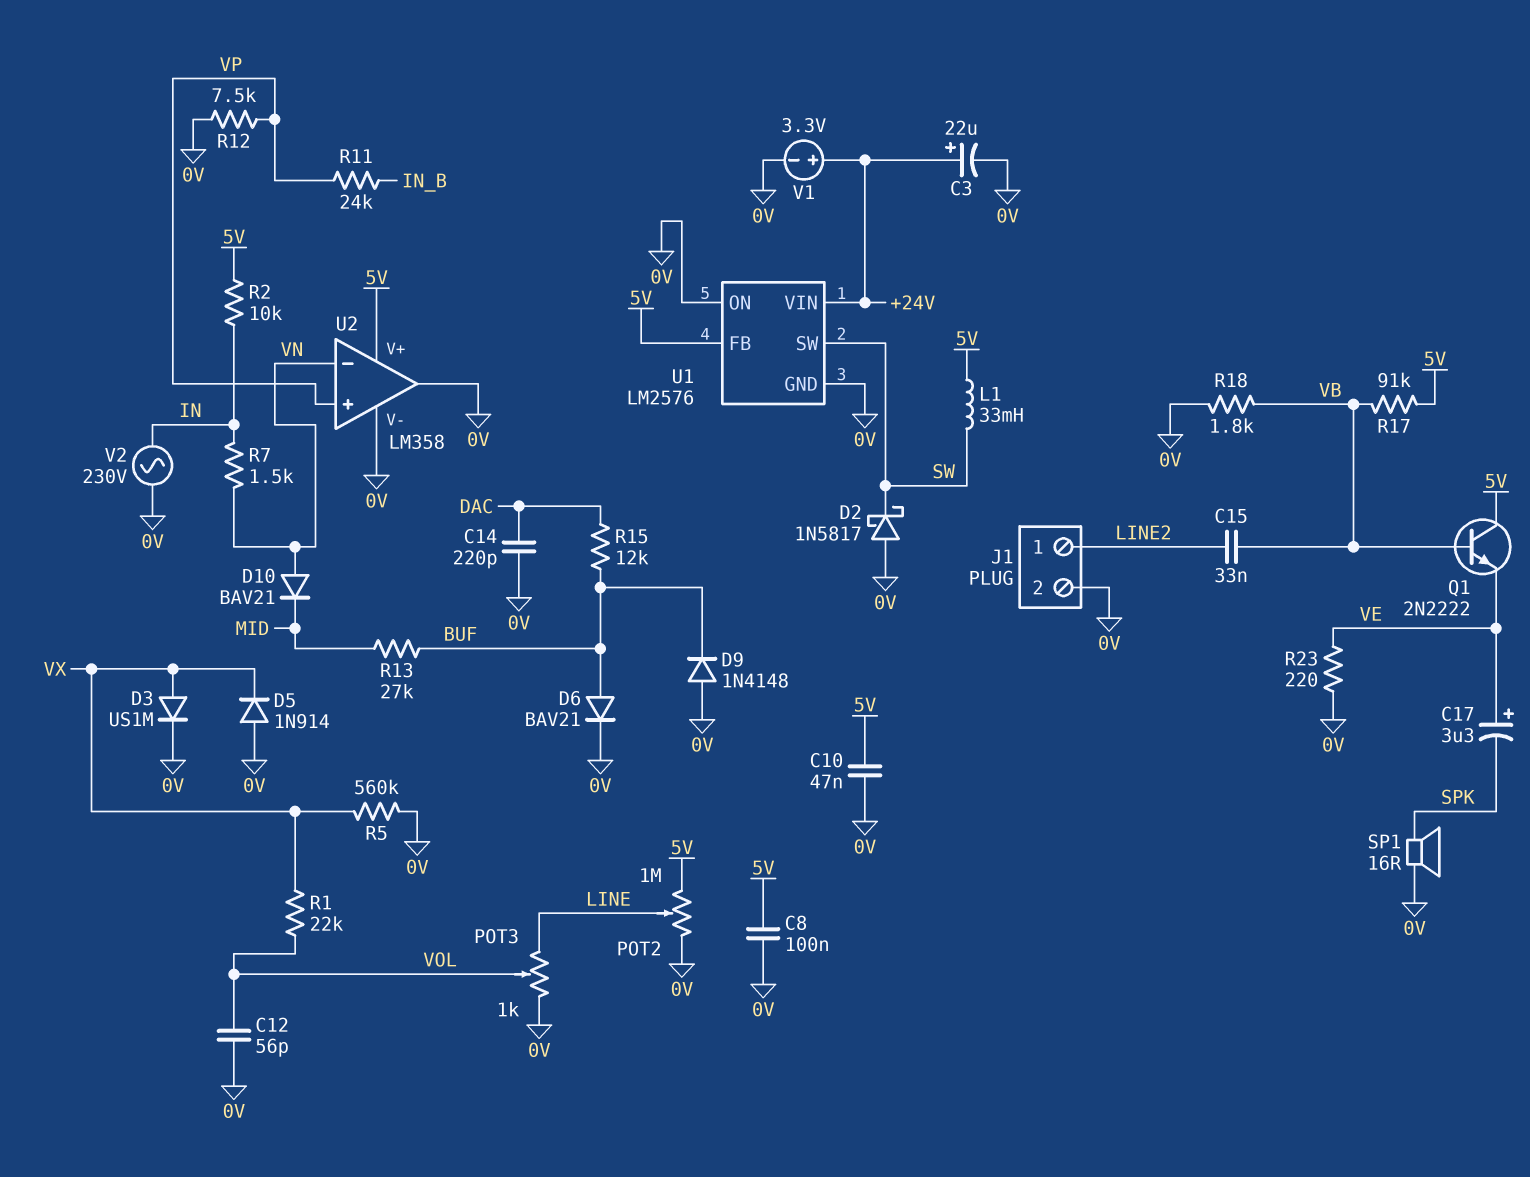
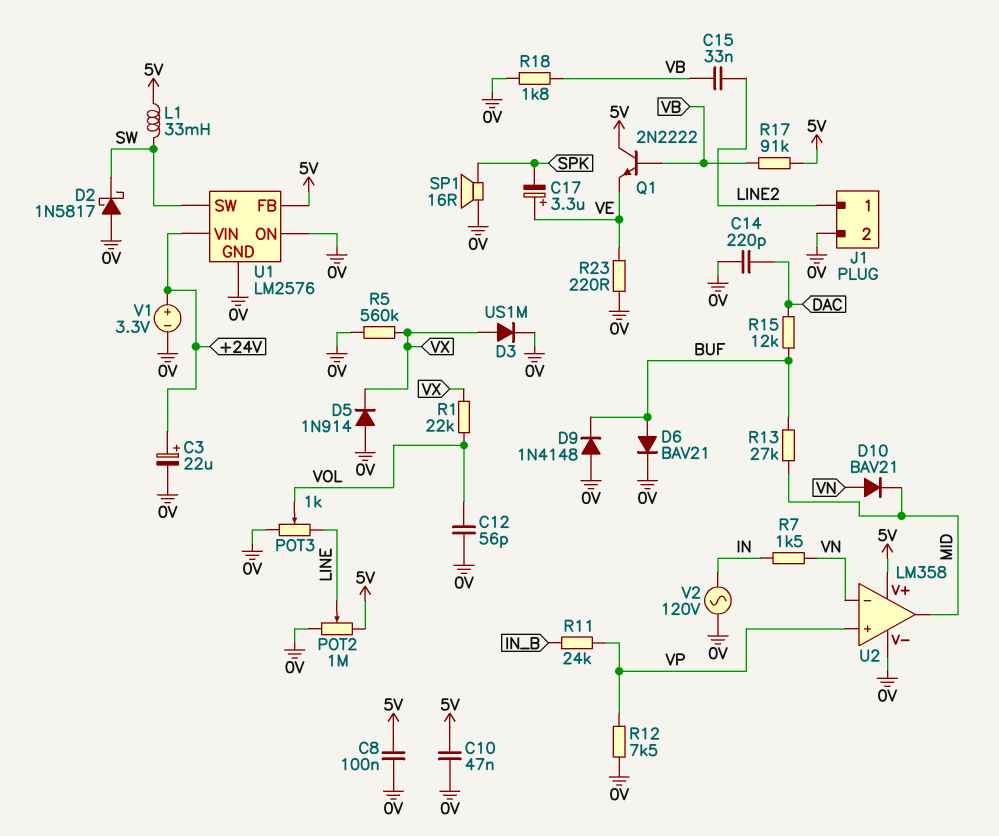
R2: 10k (5V, IN) -> none
U2 pin out: 0V -> MID
V2: AC 230V (0V, IN) -> AC 120V (0V, IN)

